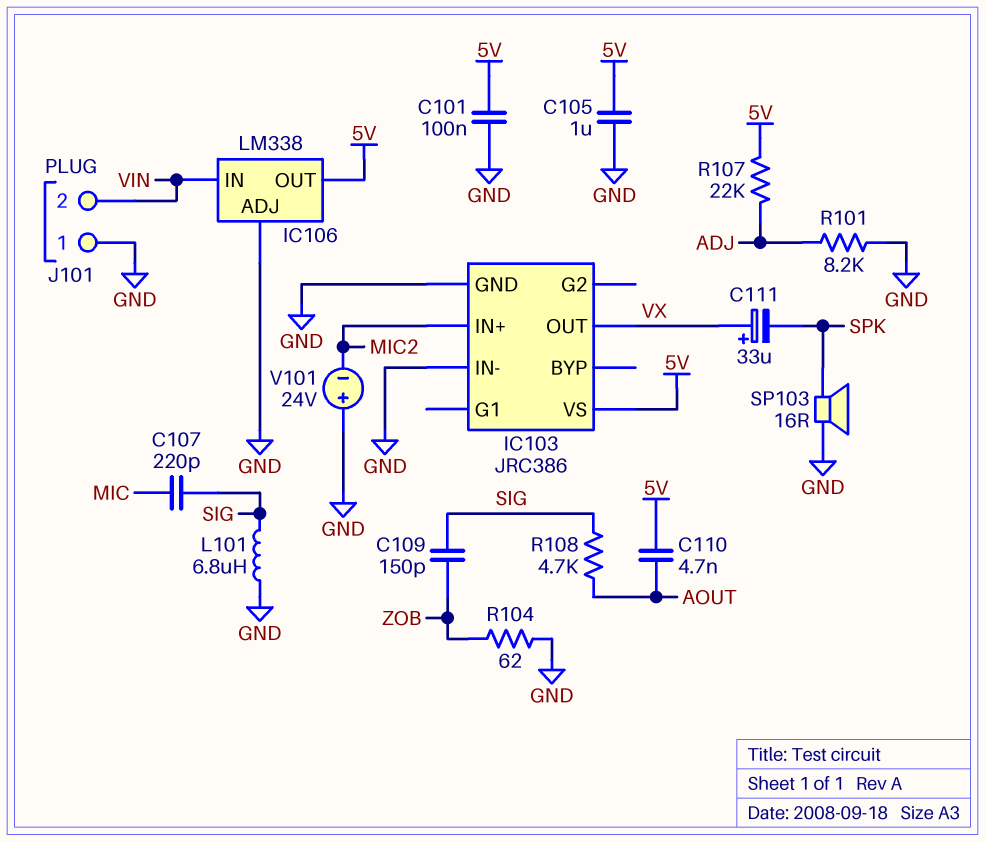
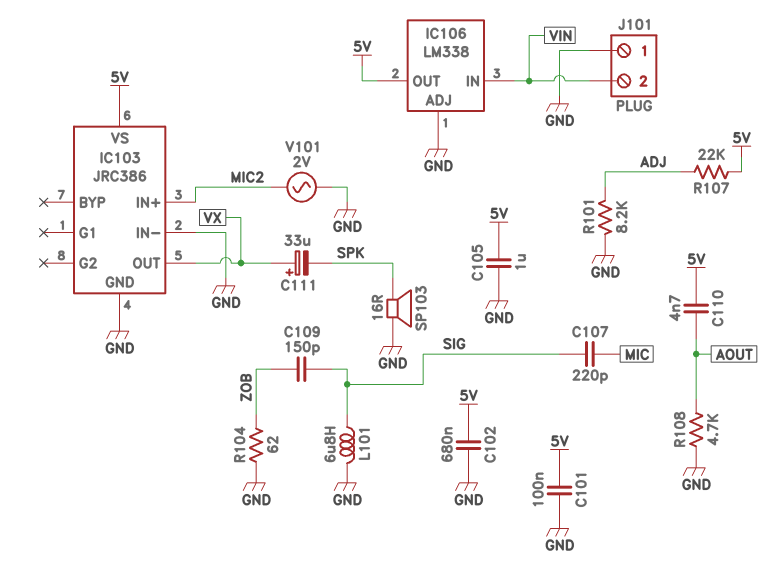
C102: none -> 680nF (5V, GND)
R108: 4.7k (AOUT, SIG) -> 4.7k (AOUT, GND)
V101: 24V (plus GND, minus MIC2) -> AC 2V (GND, MIC2)

